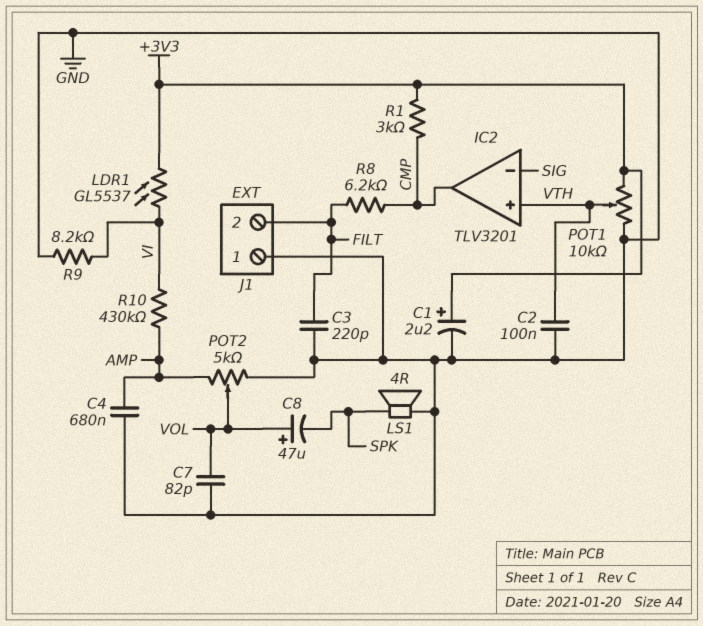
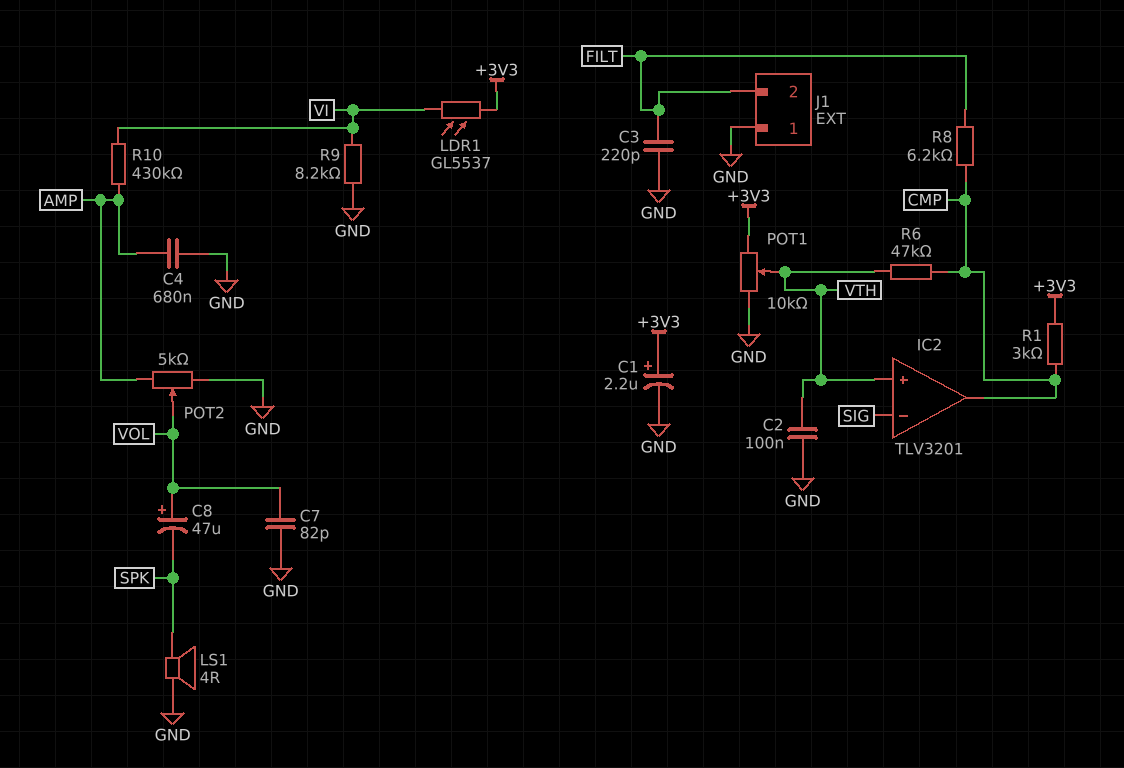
R6: none -> 47k (CMP, VTH)

